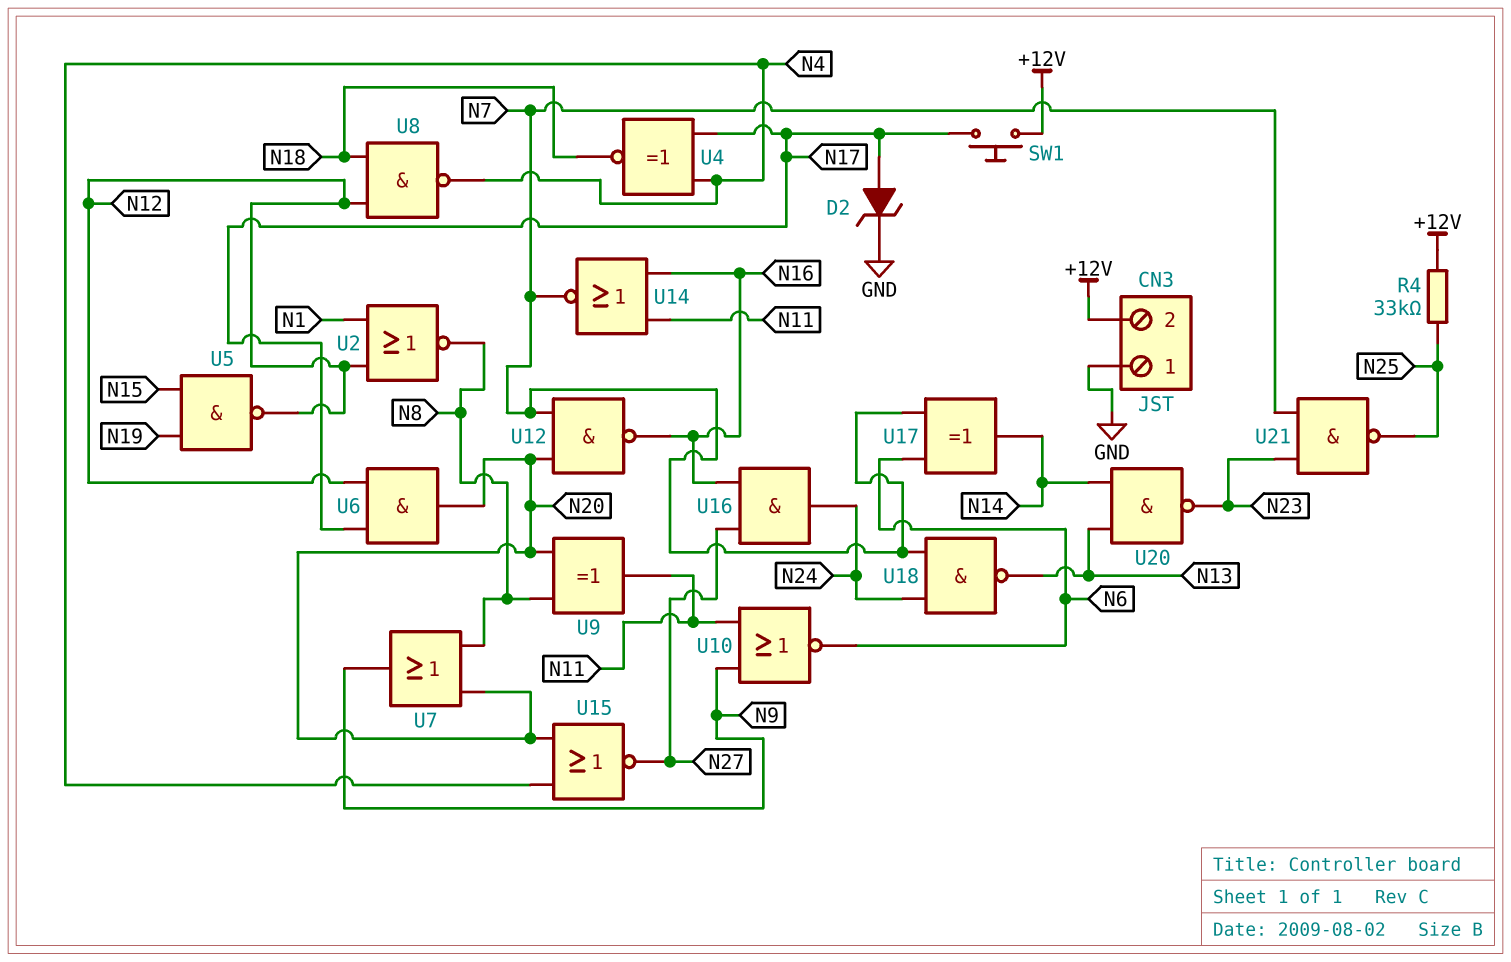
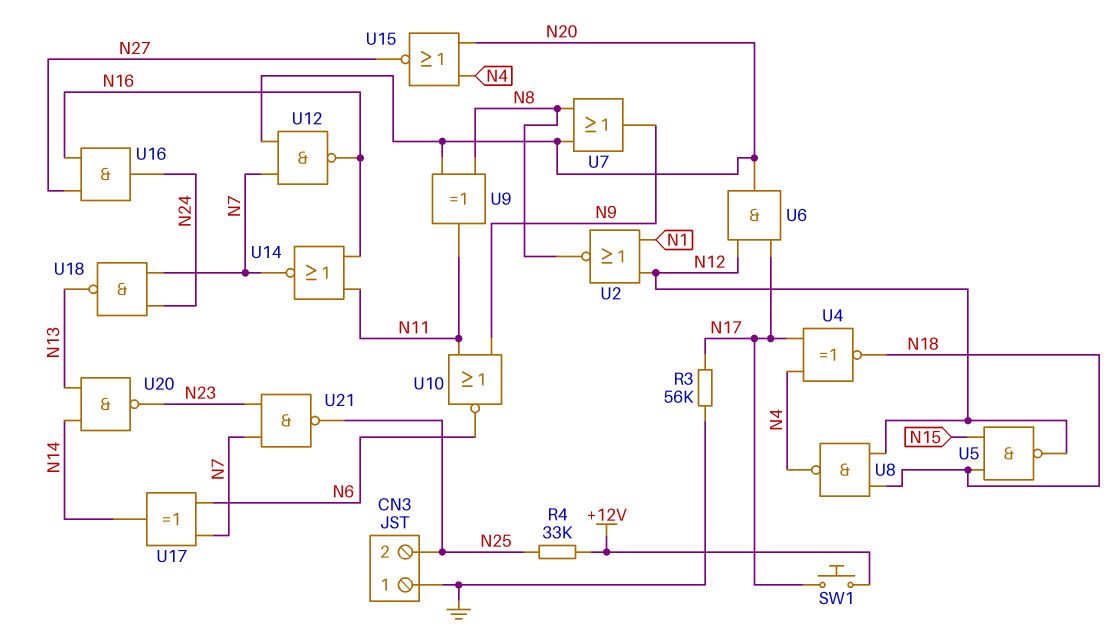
CN3 pin 2: +12V -> N25
D2: zener (A N17, K GND) -> none
R3: none -> 56k (GND, N17)
U5: NAND (in N15, in N19, out N12) -> NAND (in N15, in N18, out N12)

